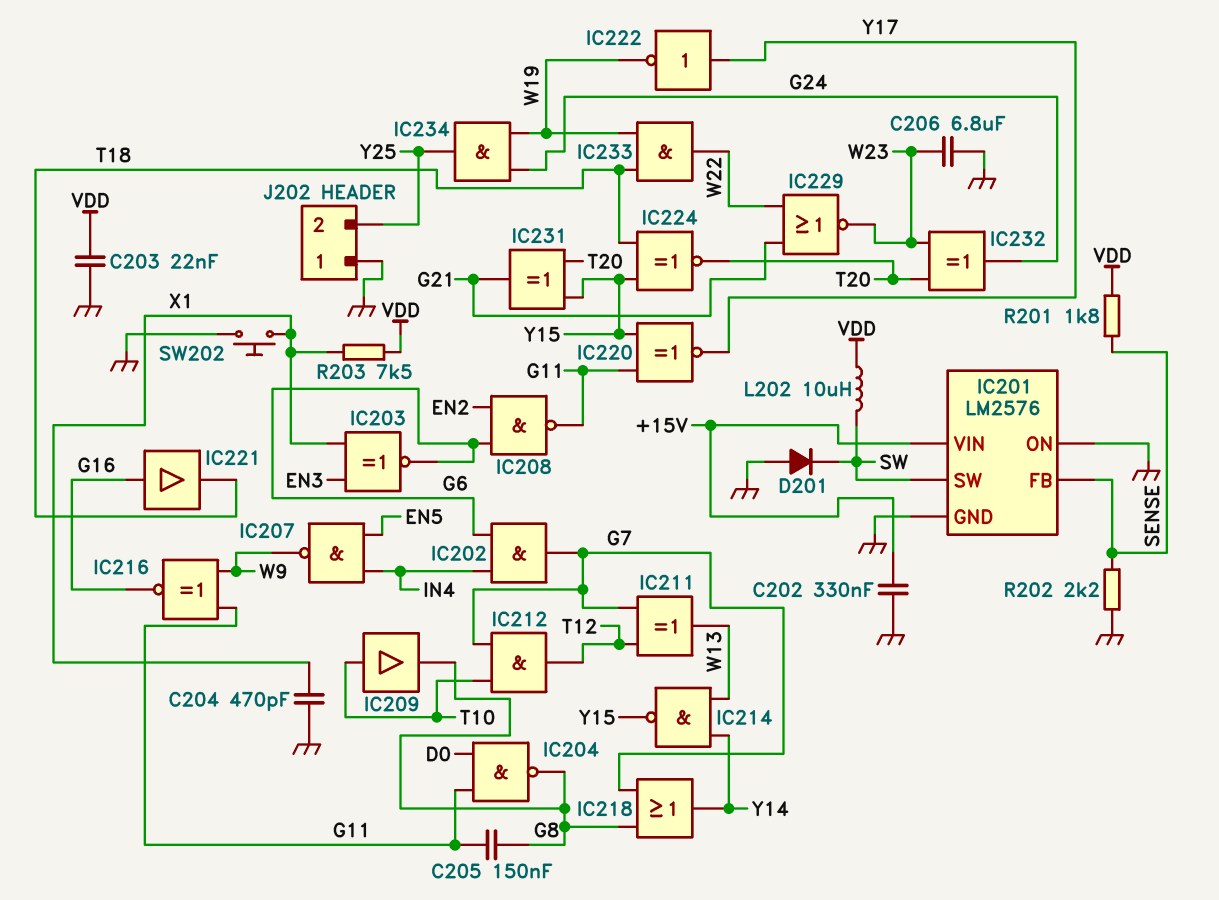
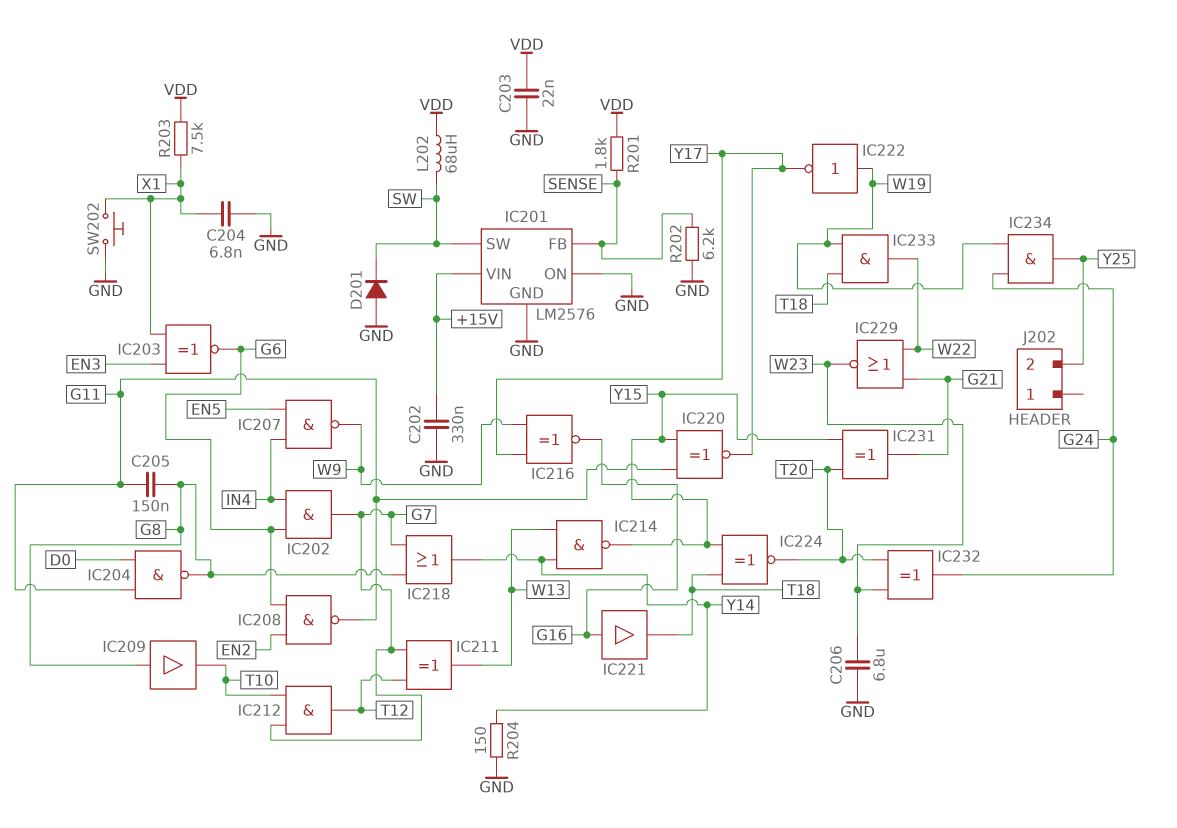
C204: 470pF (GND, X1) -> 6.8nF (GND, X1)
IC209: buffer (in T10, out G8) -> buffer (in G8, out T10)
IC216: XNOR (in G11, in W9, out G16) -> XNOR (in W9, in Y17, out G16)
IC222: NOT (in Y17, out W19) -> NOT (in W19, out Y17)
J202 pin 1: GND -> none
L202: 10uH (SW, VDD) -> 68uH (SW, VDD)
R202: 2.2k (GND, SENSE) -> 6.2k (GND, SENSE)
R204: none -> 150 (GND, Y14)

